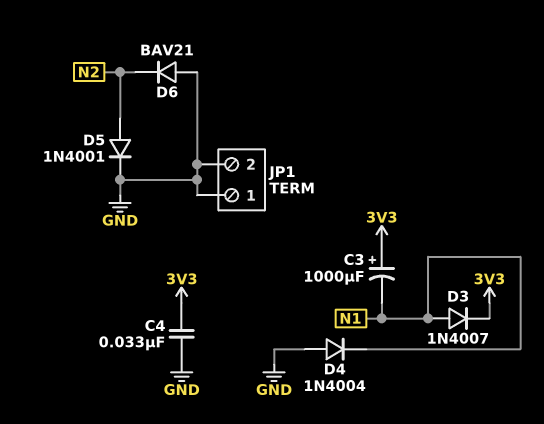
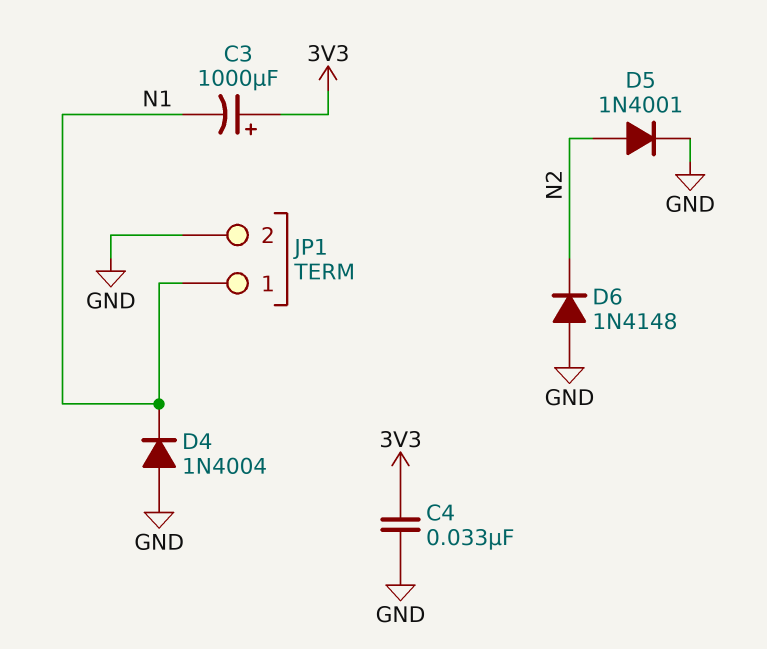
D3: diode 1N4007 (A N1, K 3V3) -> none
D6: diode BAV21 (A GND, K N2) -> diode 1N4148 (A GND, K N2)
JP1 pin 1: GND -> N1

